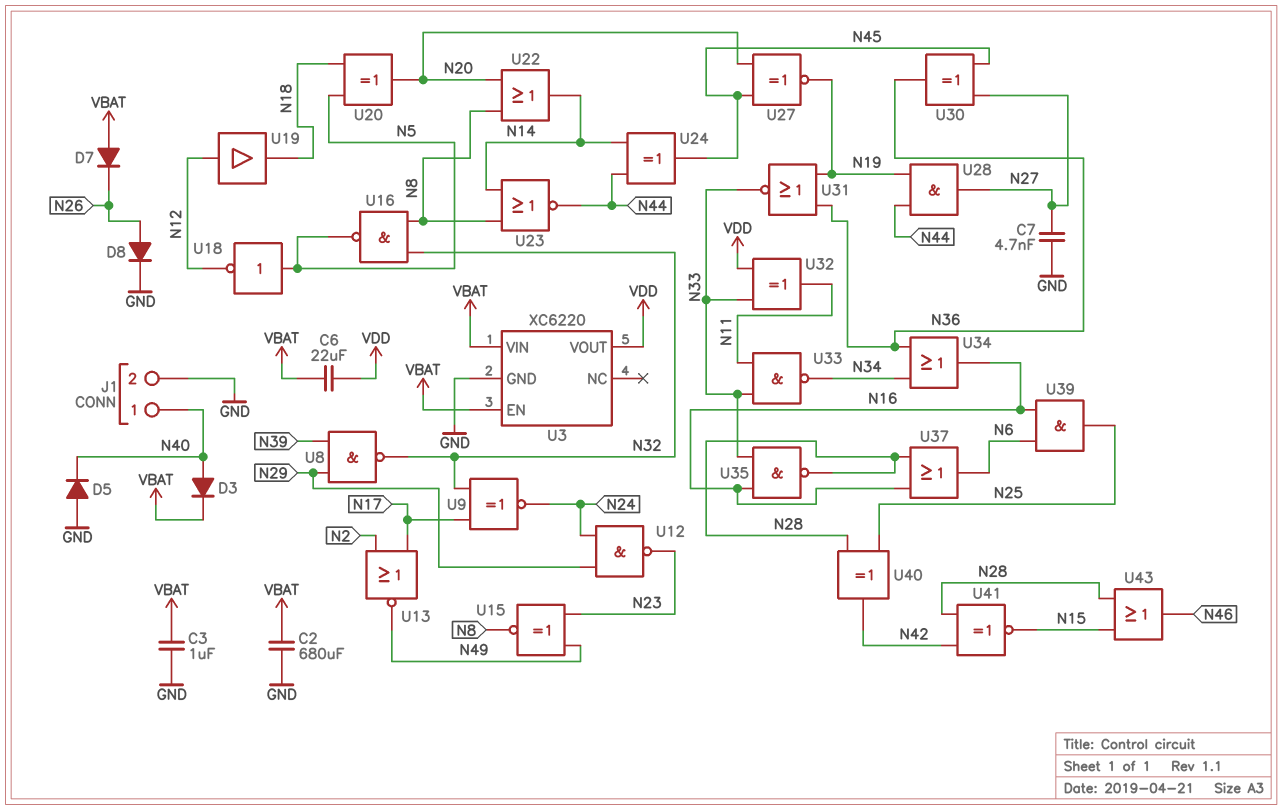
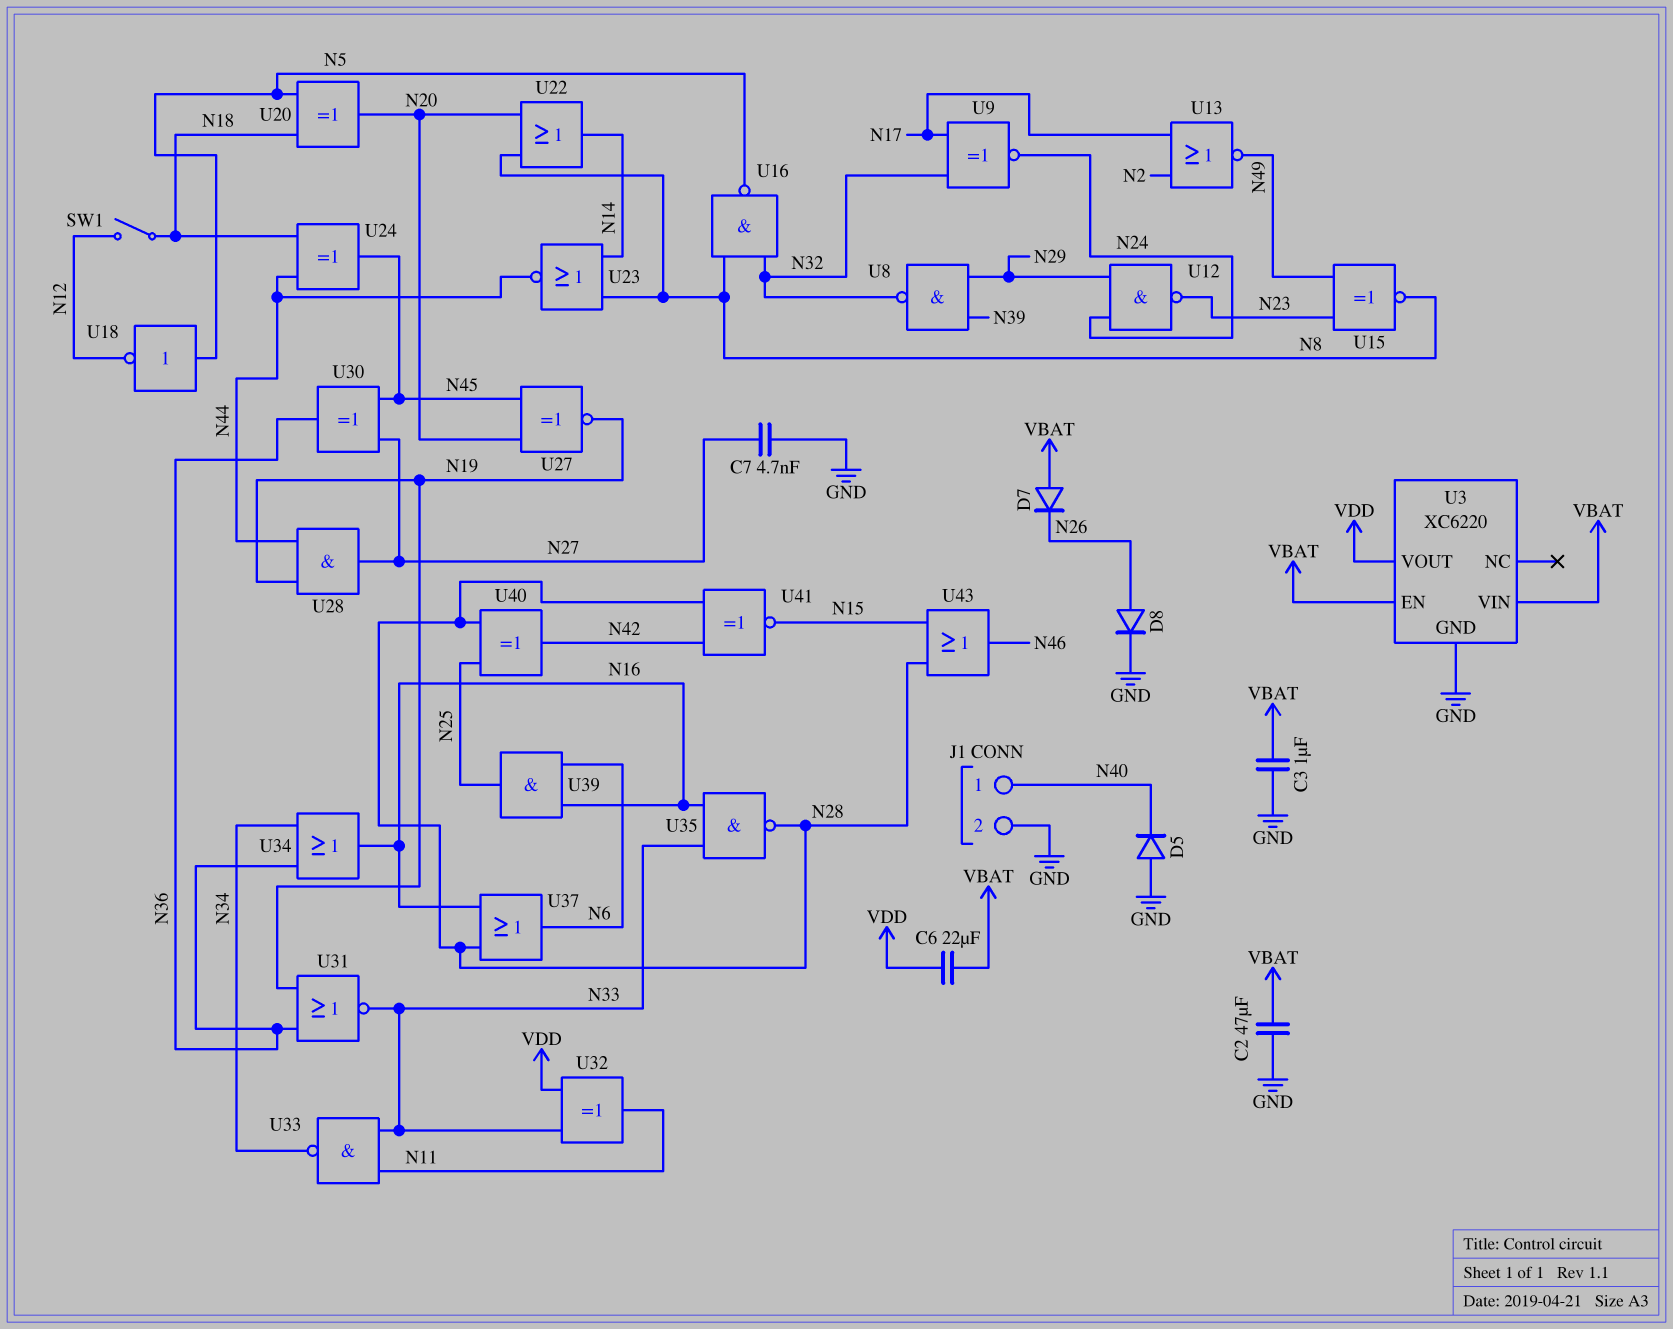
C2: 680uF (GND, VBAT) -> 47uF (GND, VBAT)
D3: diode (A N40, K VBAT) -> none
SW1: none -> switch (N12, N18)
U19: buffer (in N12, out N18) -> none
U24: XOR (in N14, in N44, out N45) -> XOR (in N18, in N44, out N45)

